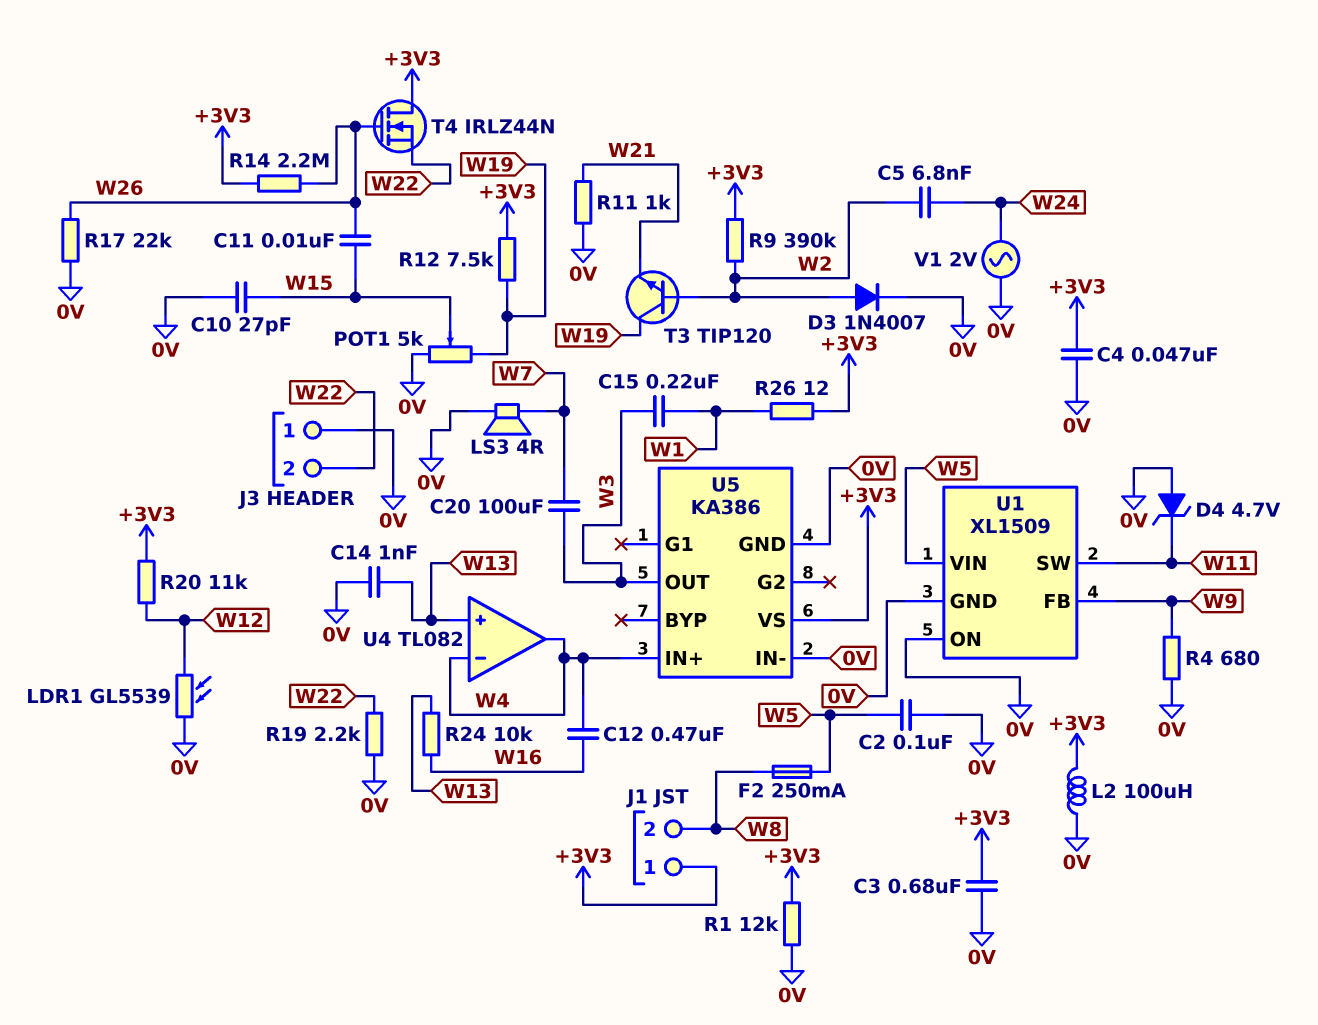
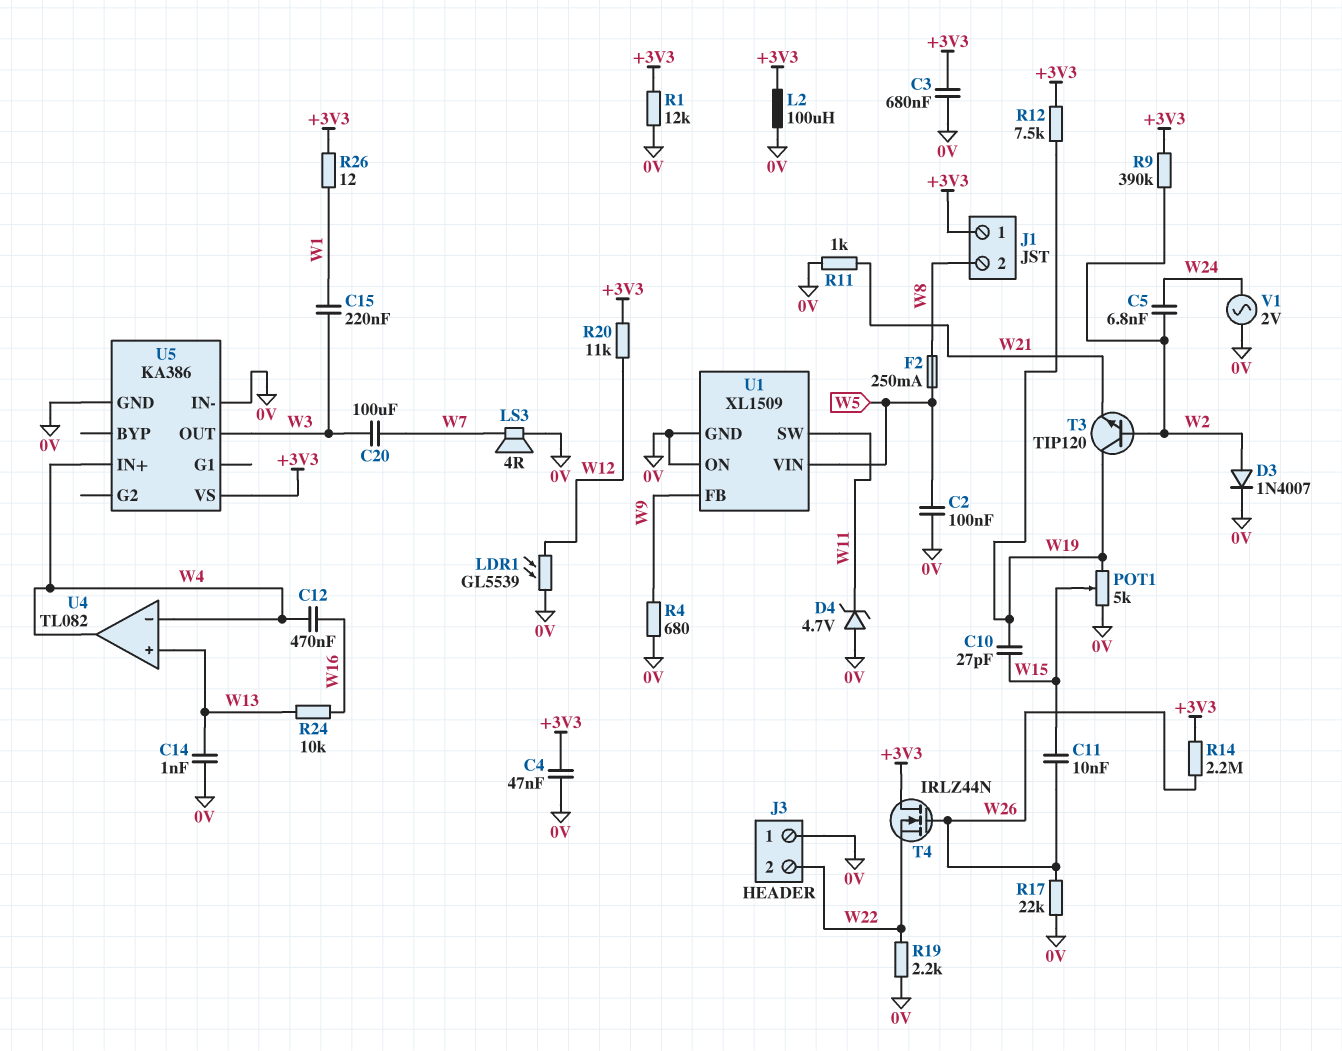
C10: 27pF (0V, W15) -> 27pF (W15, W19)

